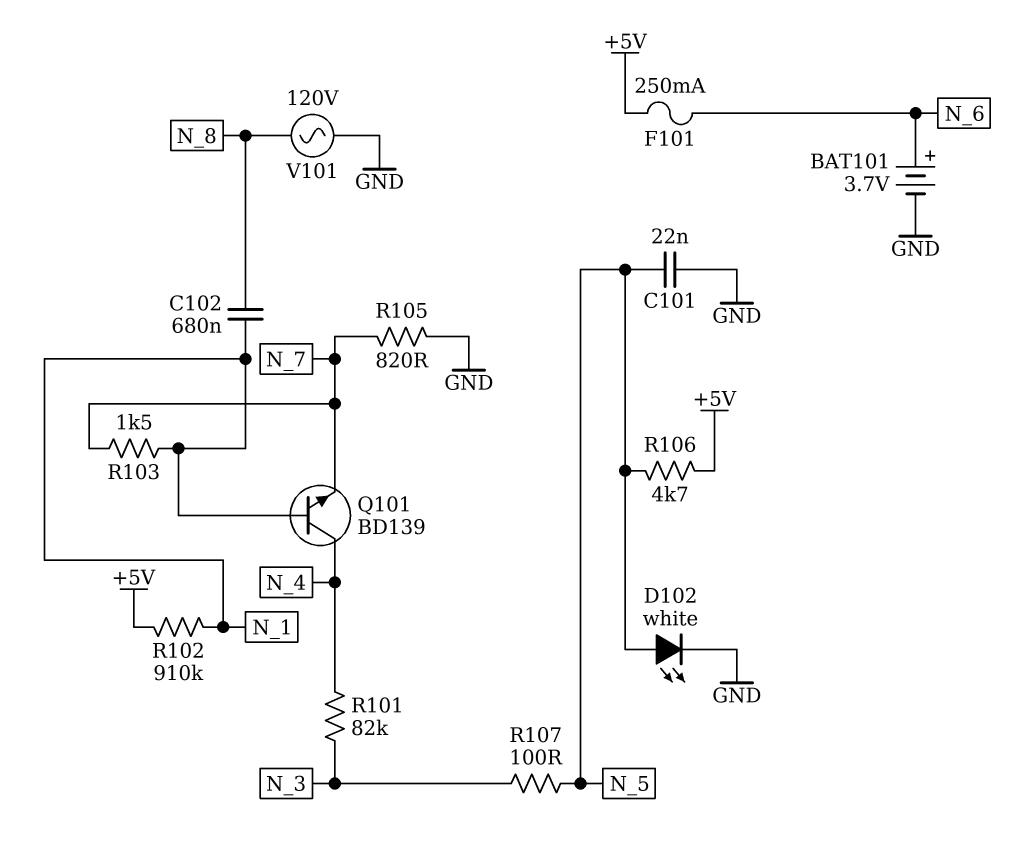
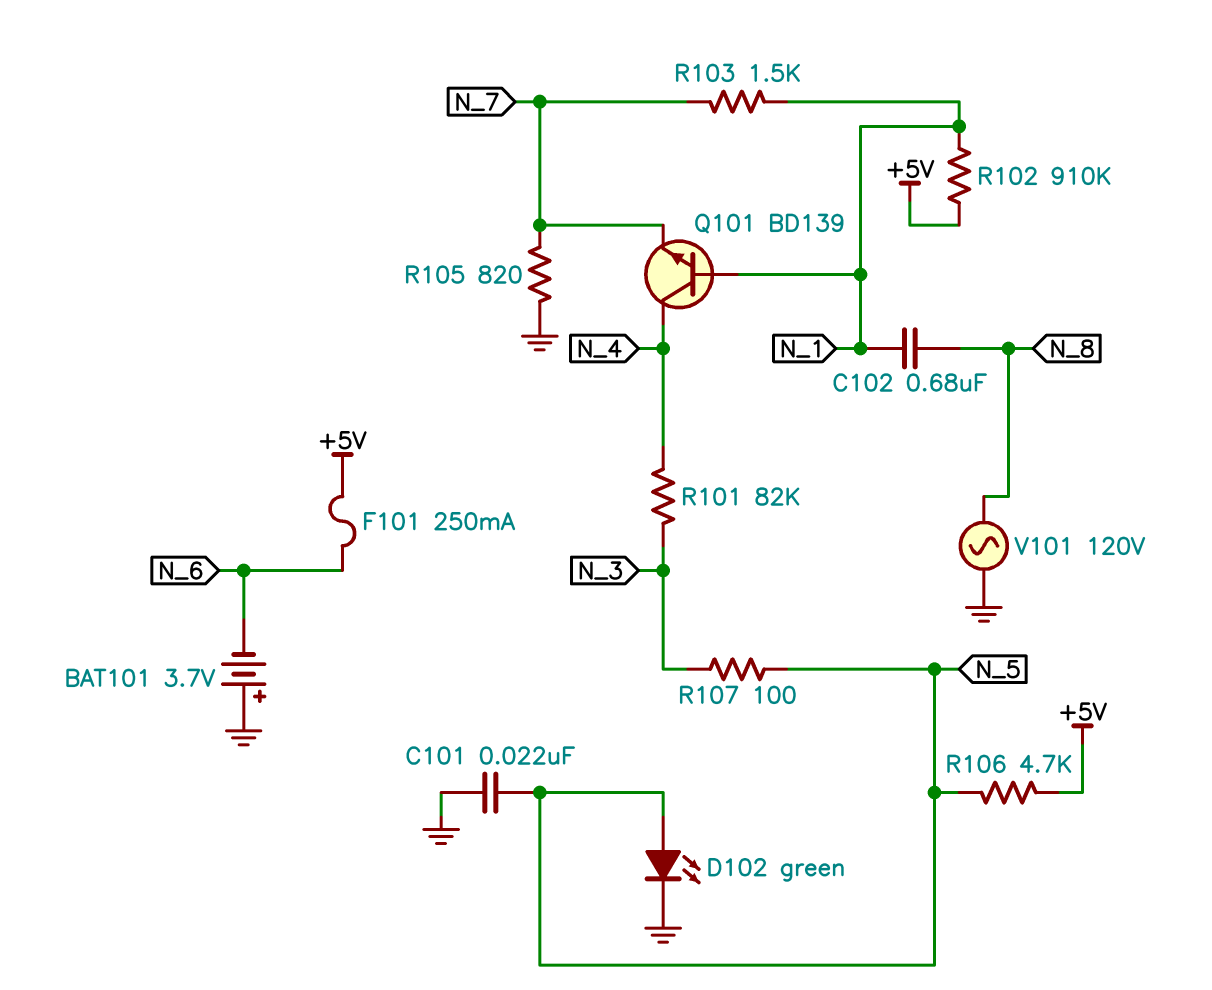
BAT101: 3.7V (plus N_6, minus GND) -> 3.7V (plus GND, minus N_6)
D102: LED white (A N_5, K GND) -> LED green (A N_5, K GND)

